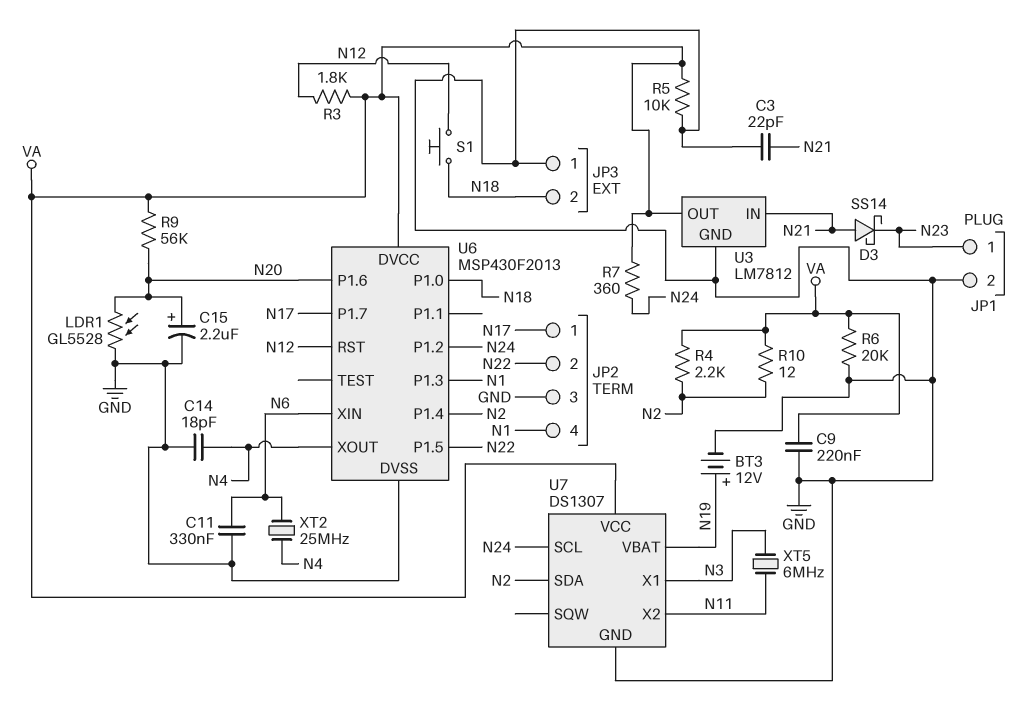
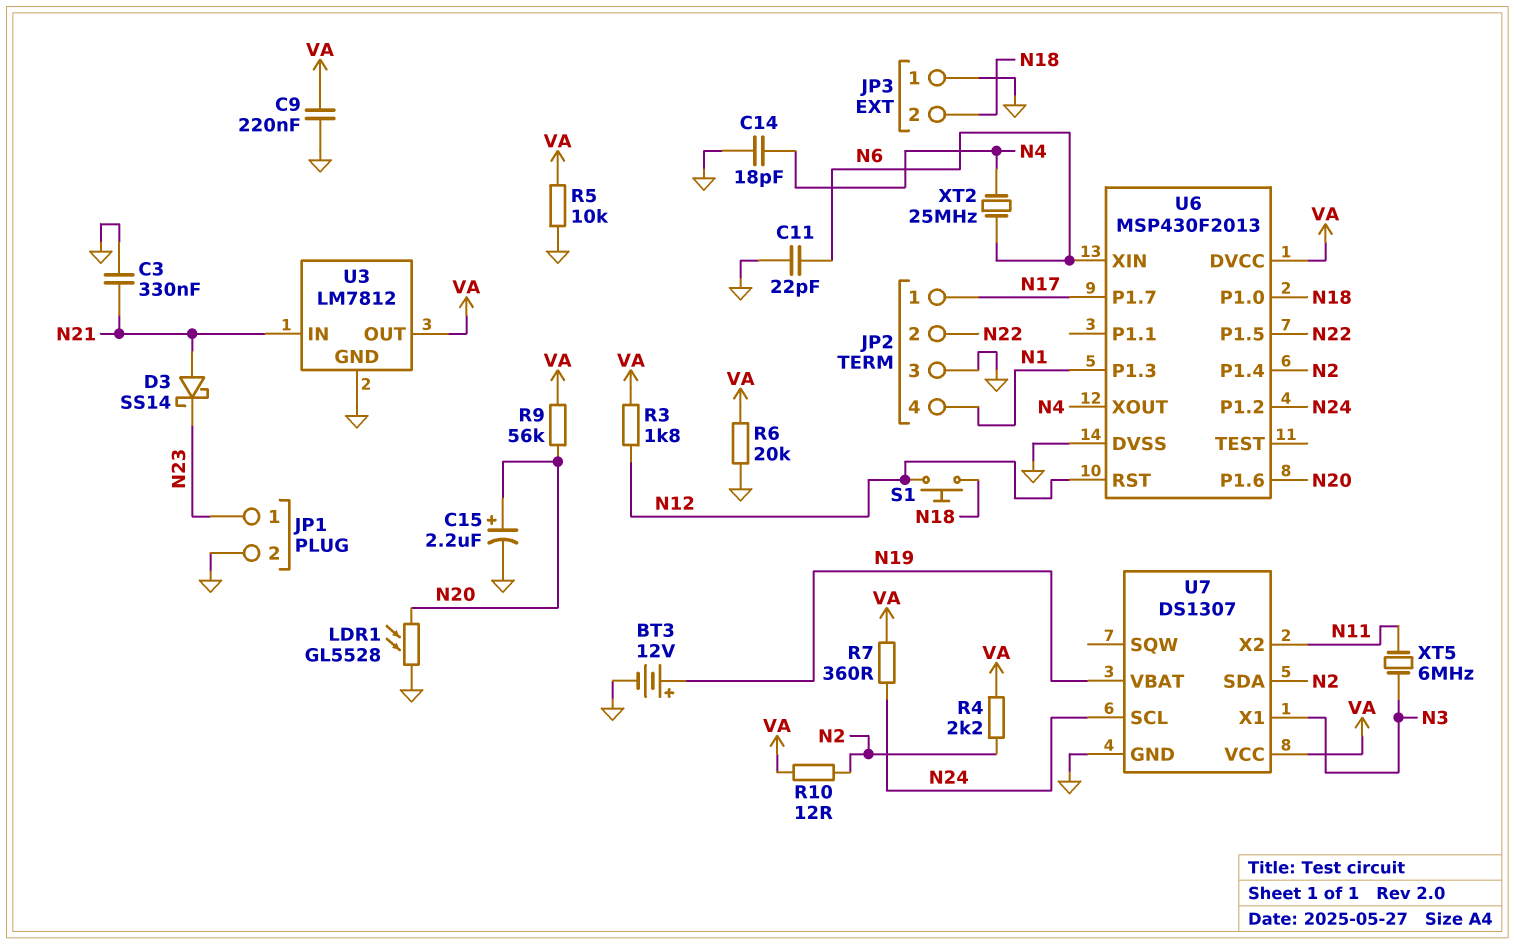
C3: 22pF (GND, N21) -> 330nF (GND, N21)
C11: 330nF (GND, N6) -> 22pF (GND, N6)

